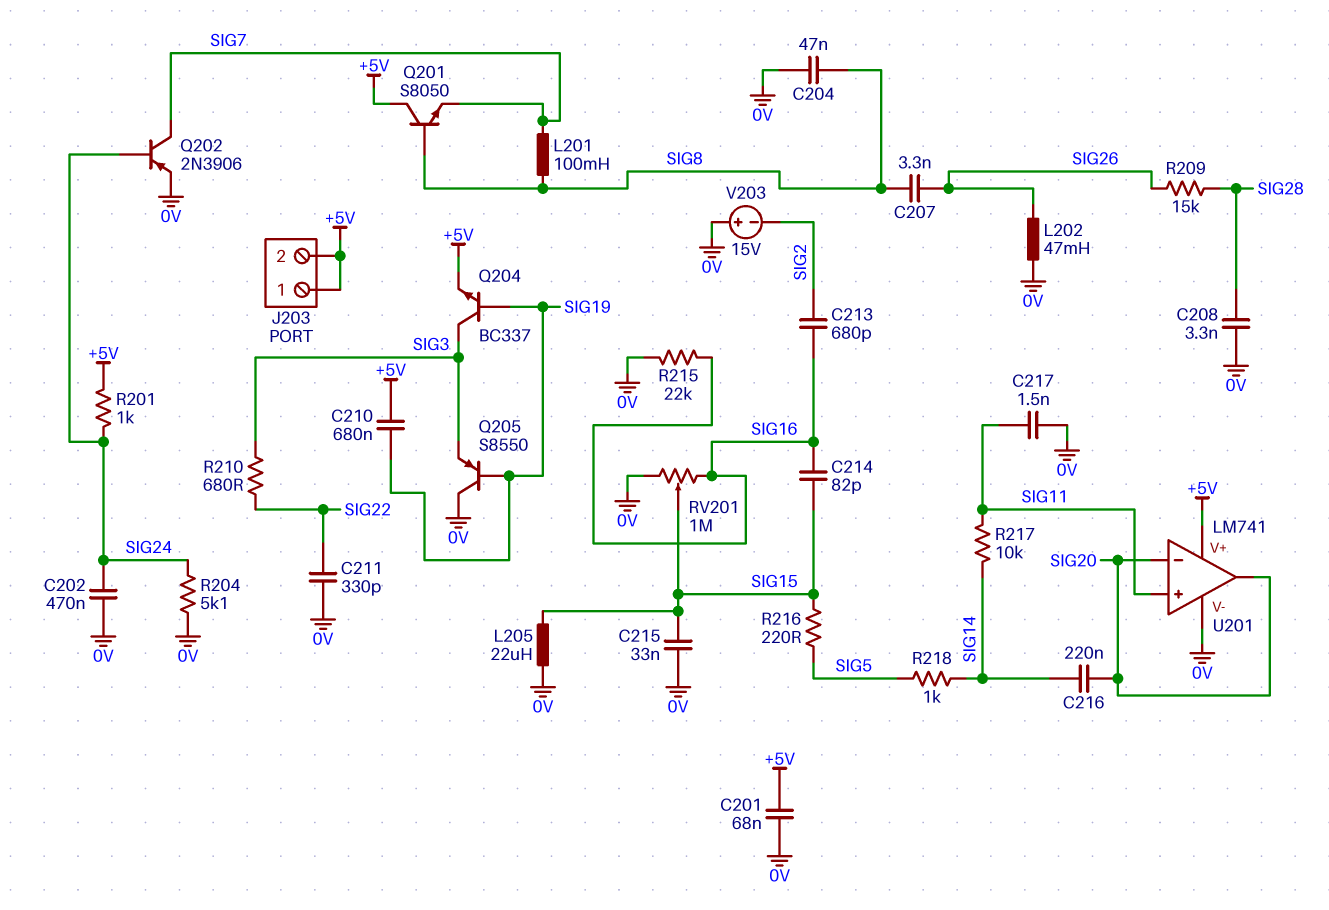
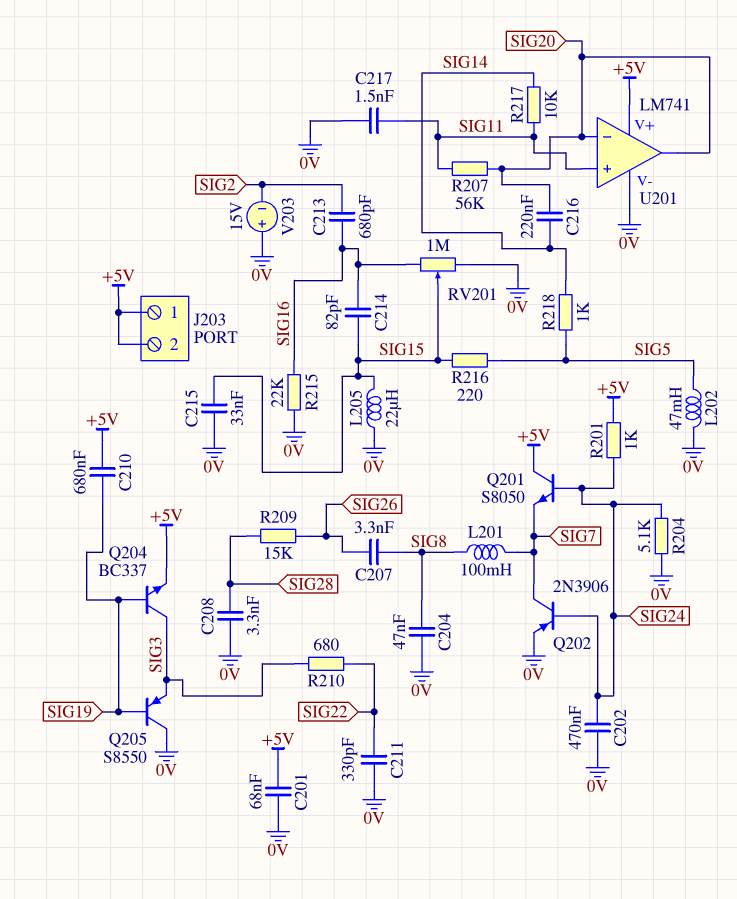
L202: 47mH (0V, SIG26) -> 47mH (0V, SIG5)
Q201: NPN S8050 (B SIG8, C +5V, E SIG7) -> NPN S8050 (B SIG24, C +5V, E SIG7)
R207: none -> 56k (SIG11, SIG20)

